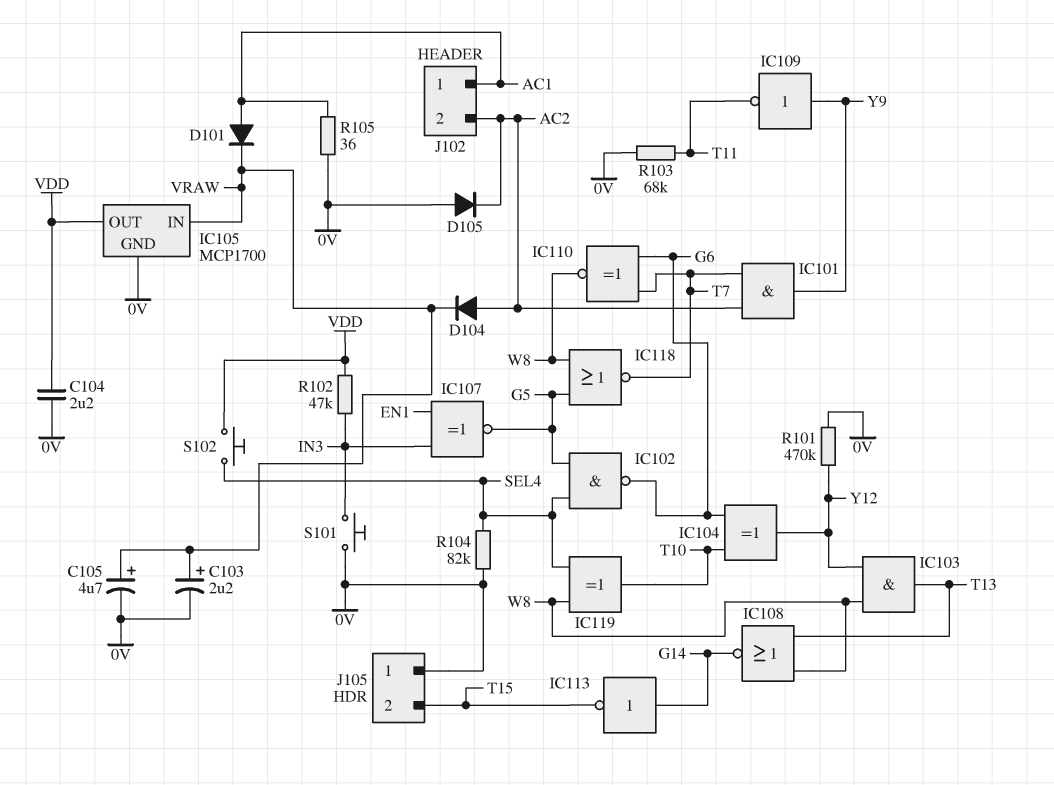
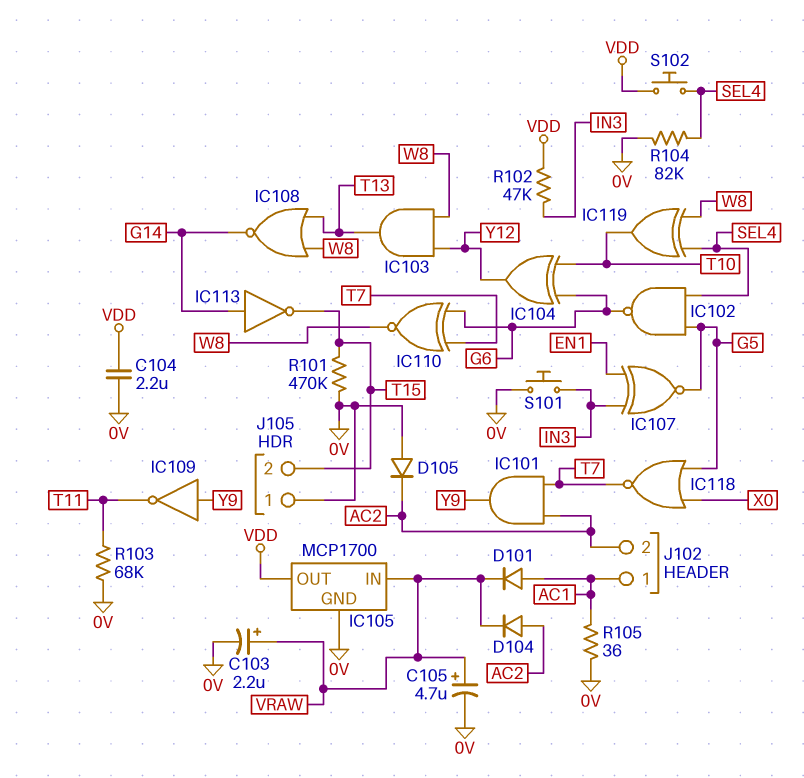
IC118: NOR (in G5, in W8, out T7) -> NOR (in G5, in X0, out T7)
R101: 470k (0V, Y12) -> 470k (0V, T15)

